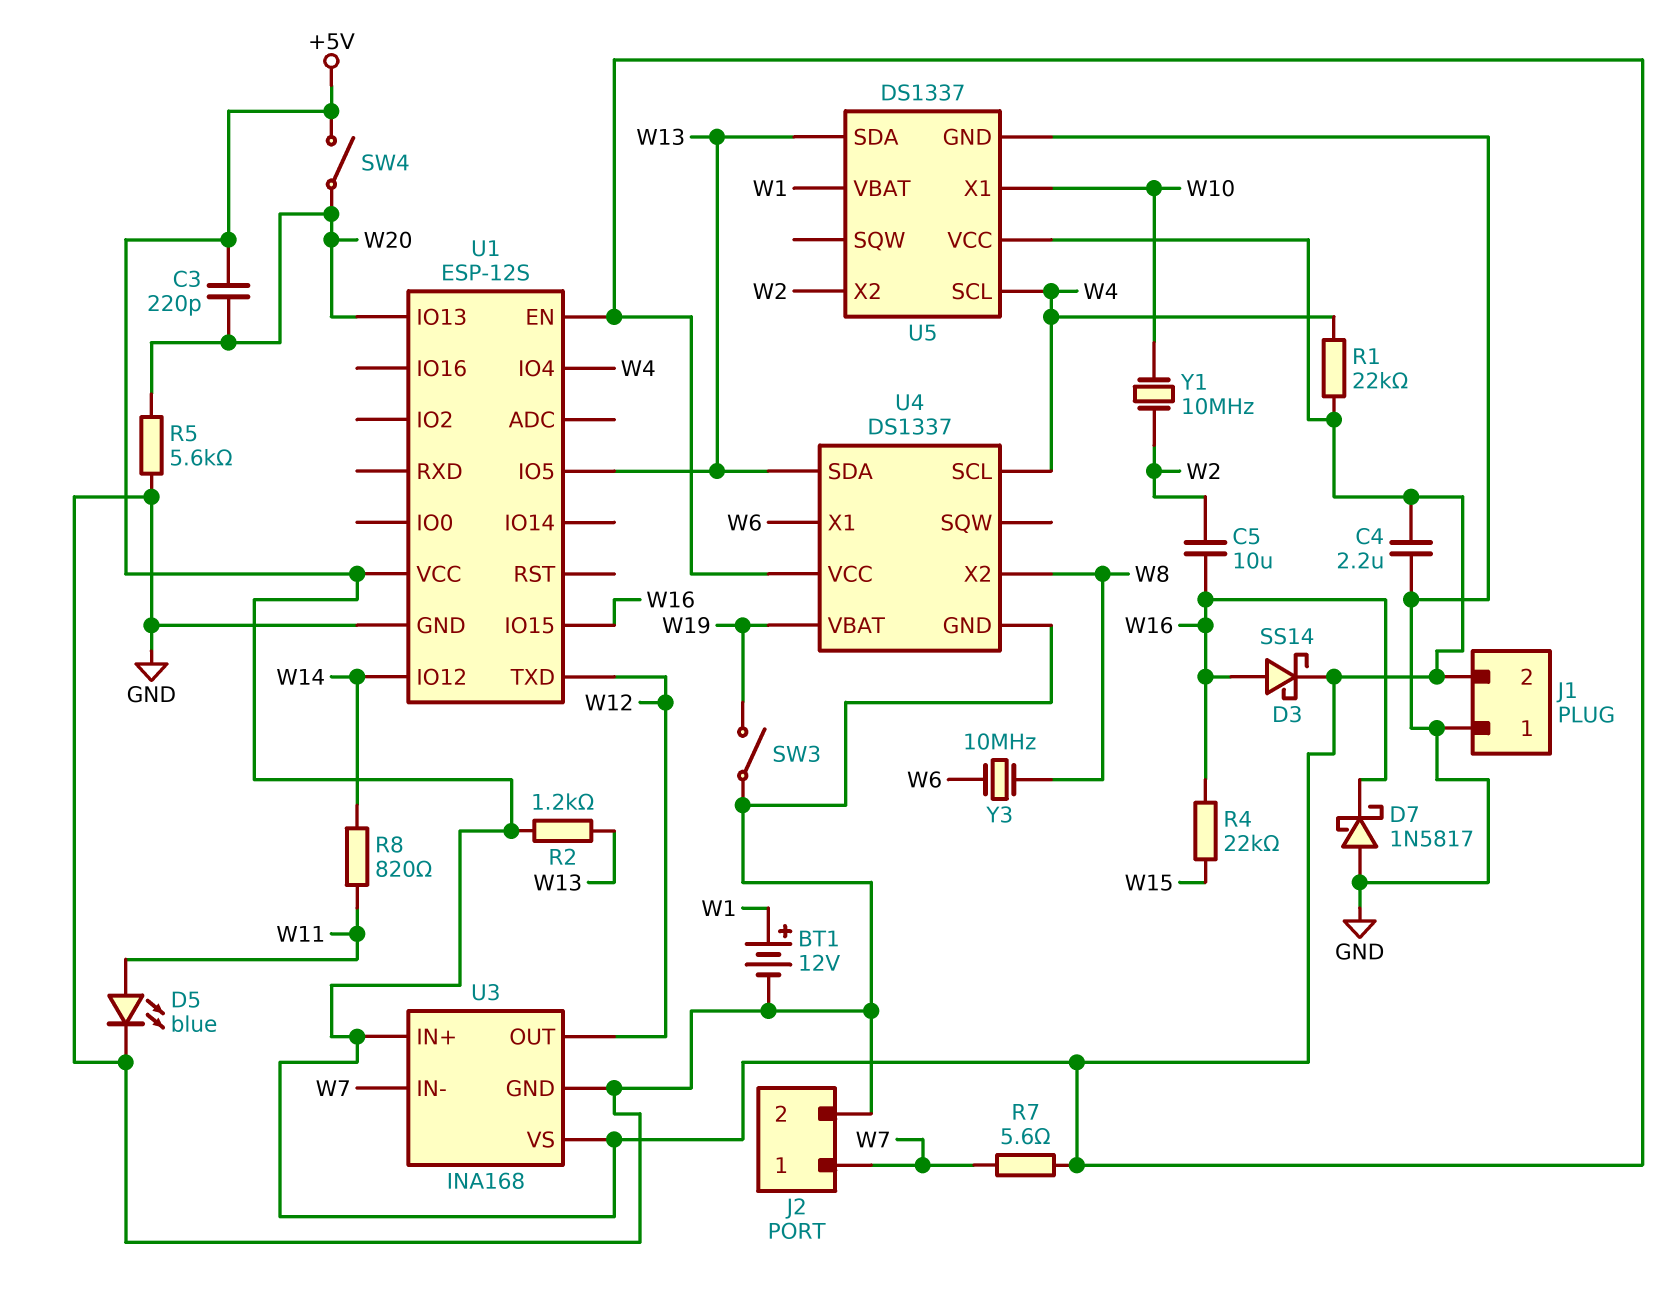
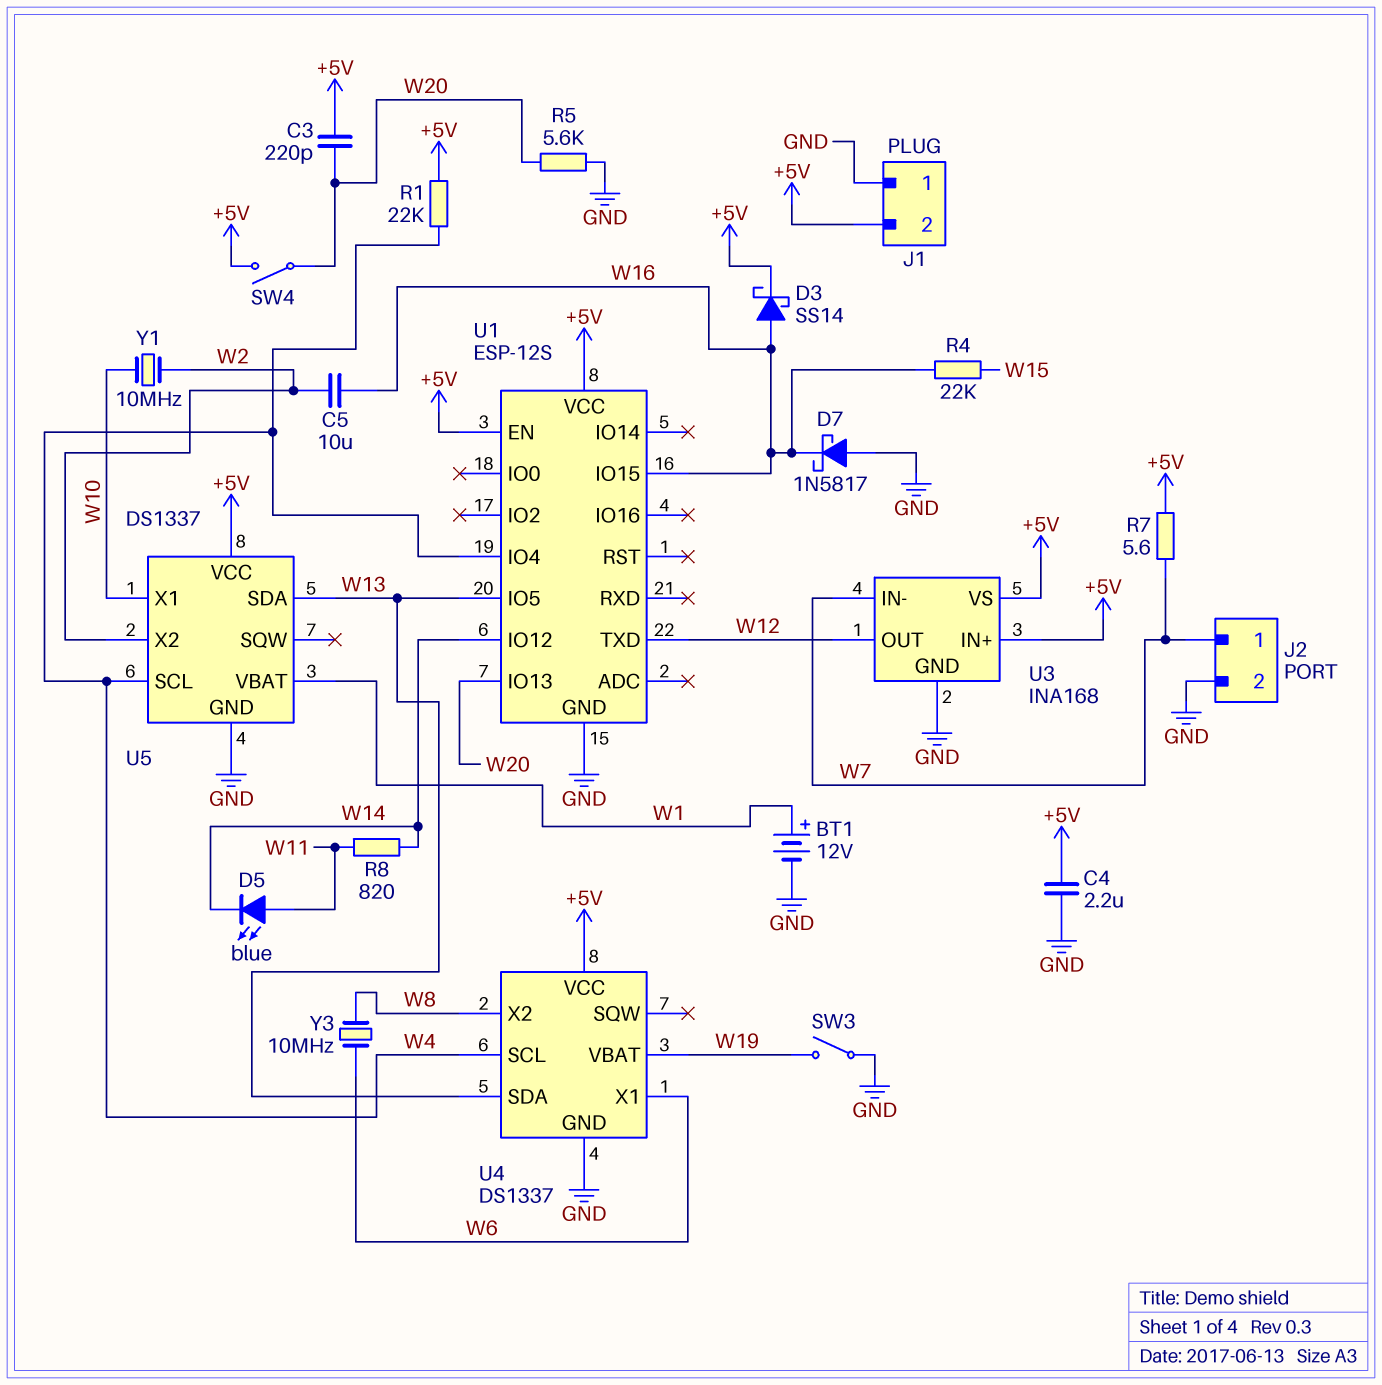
D5: LED blue (A W11, K GND) -> LED blue (A W11, K W14)
R2: 1.2k (+5V, W13) -> none

